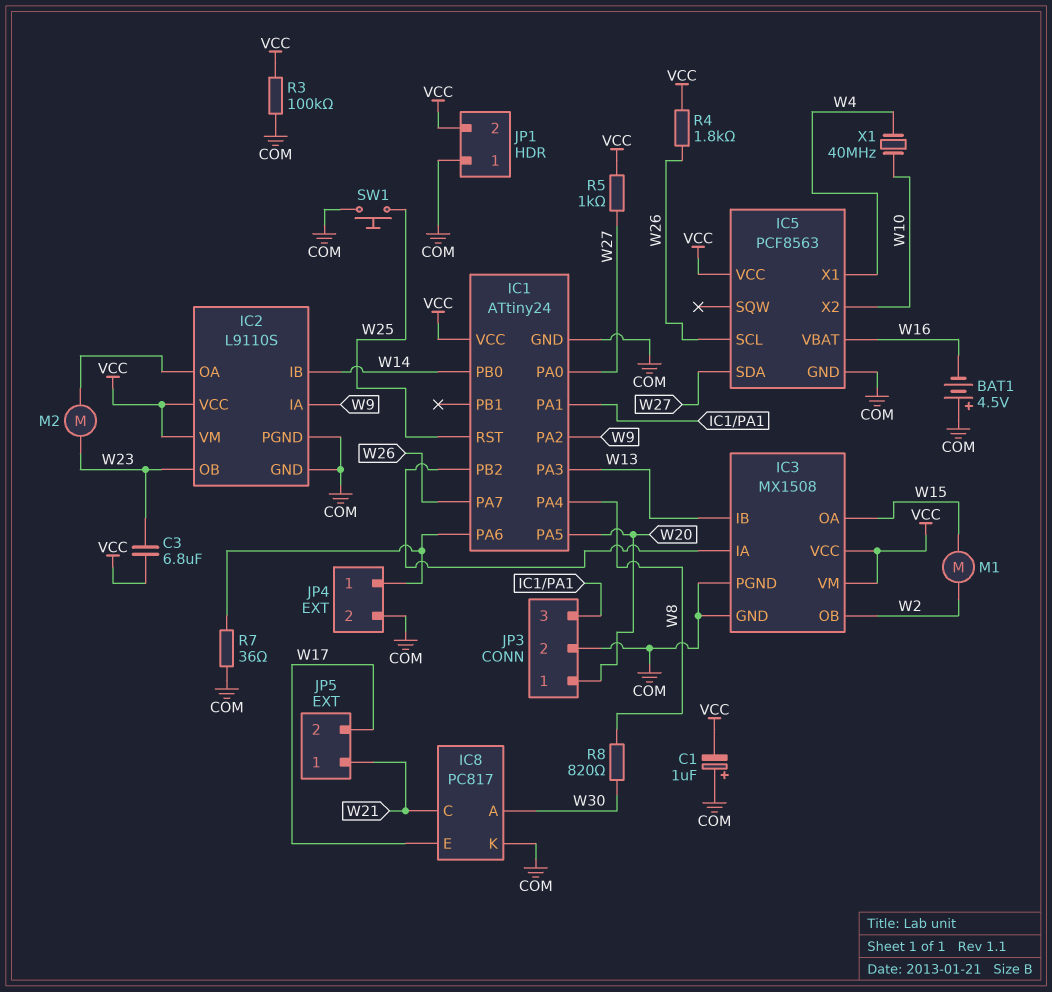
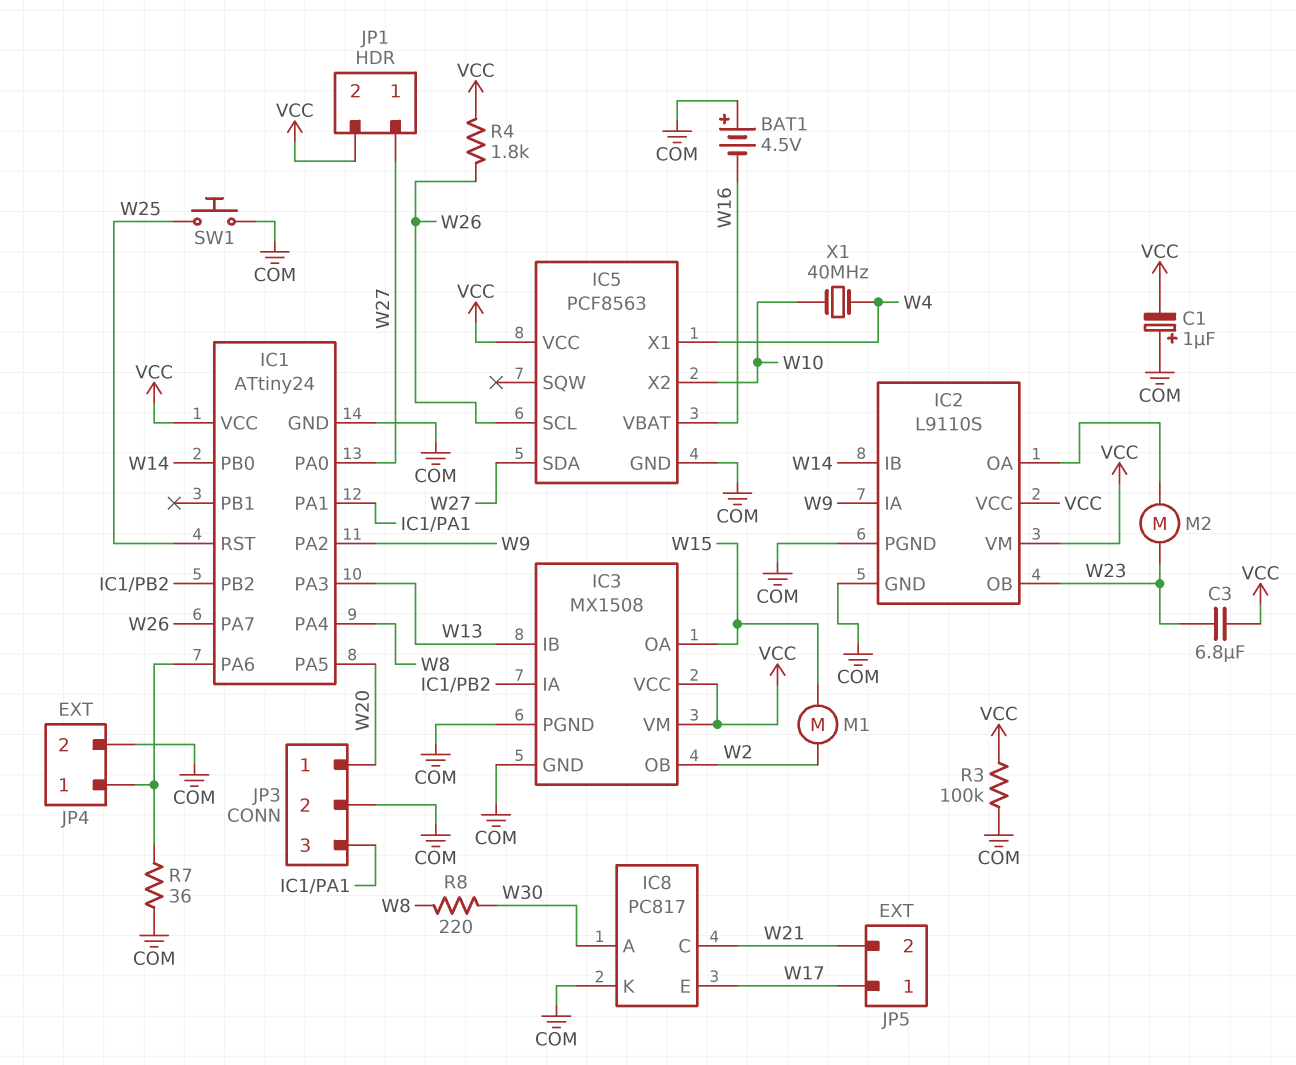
JP1 pin 1: COM -> W27
JP5 pin 1: W21 -> W17
JP5 pin 2: W17 -> W21
R5: 1k (VCC, W27) -> none
R8: 820 (W8, W30) -> 220 (W8, W30)

